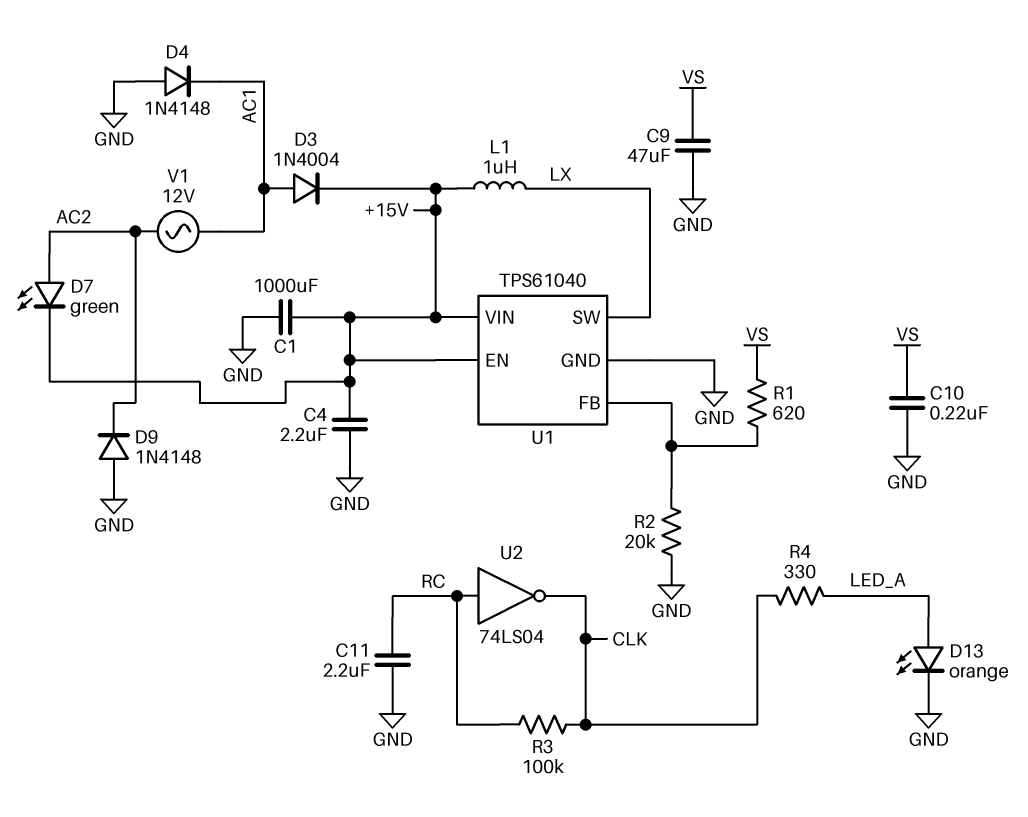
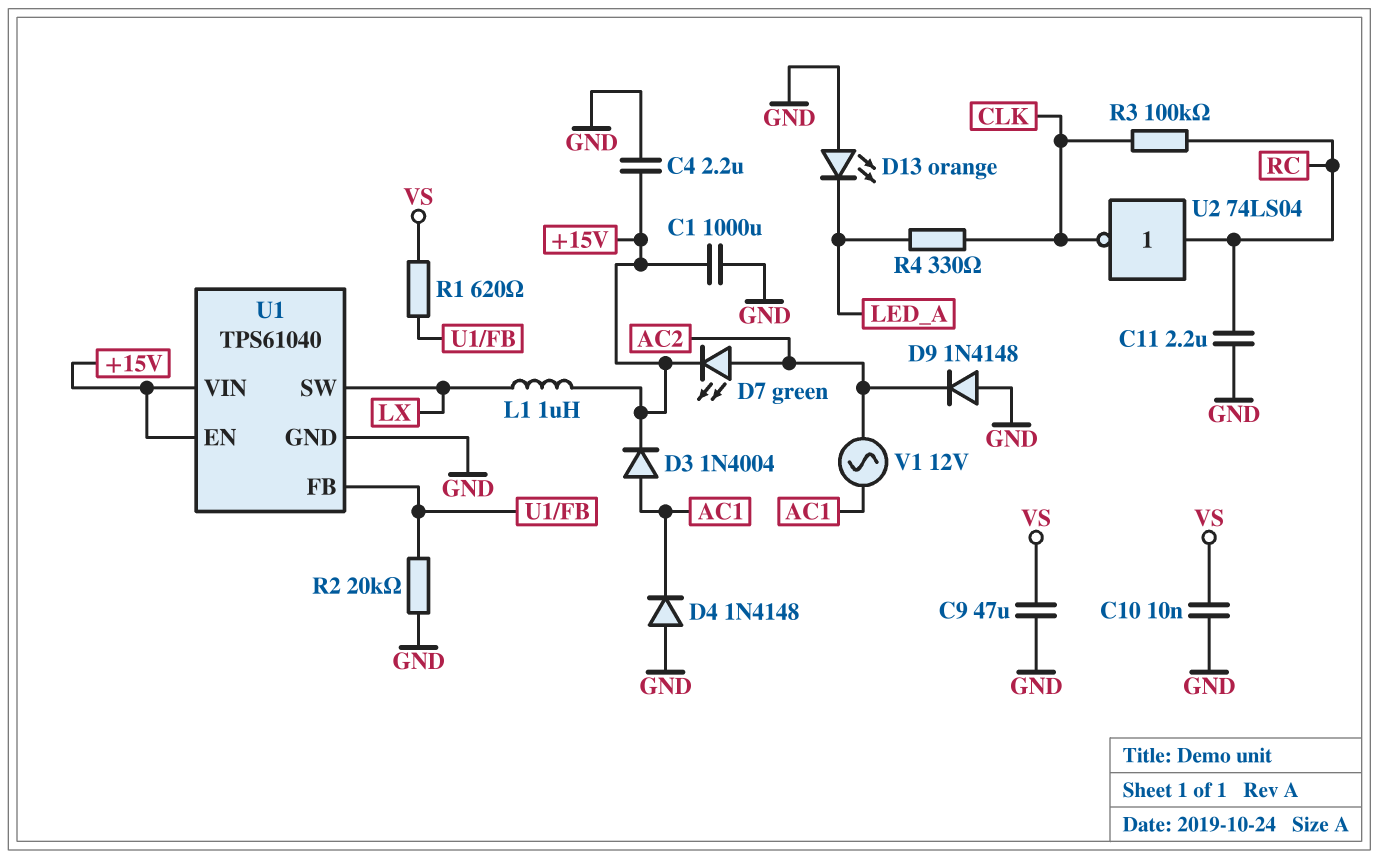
C10: 220nF (GND, VS) -> 10nF (GND, VS)
D13: LED orange (A LED_A, K GND) -> LED orange (A GND, K LED_A)

